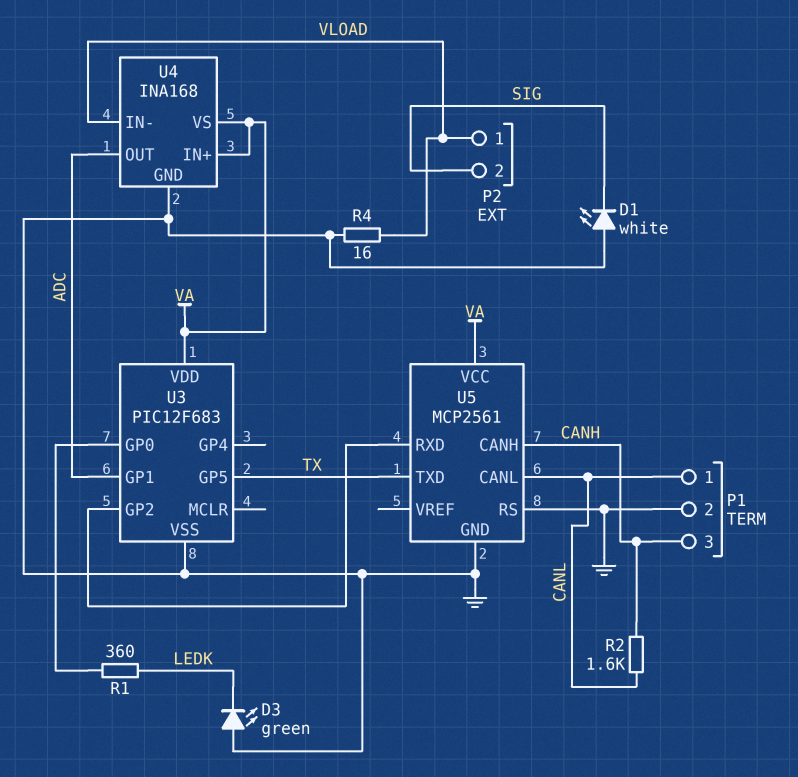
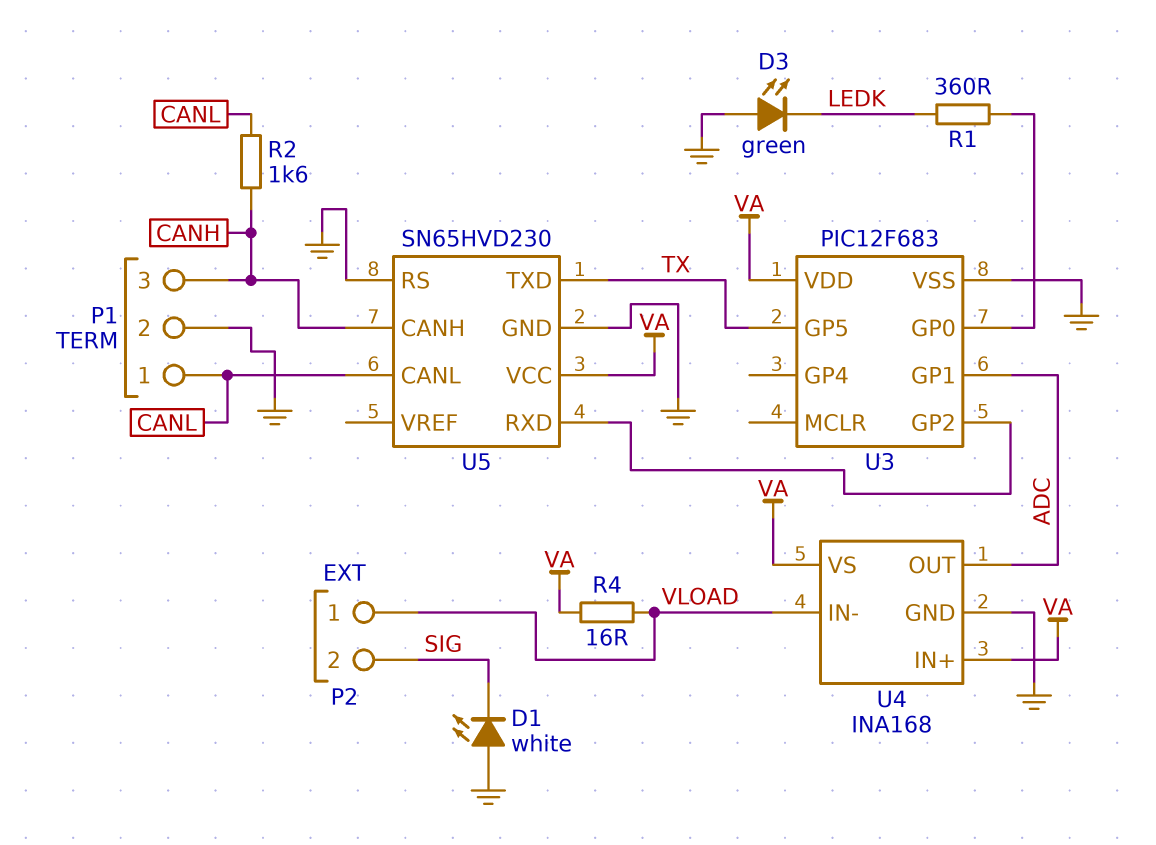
R4: 16 (GND, VLOAD) -> 16 (VA, VLOAD)
U5: MCP2561 -> SN65HVD230

